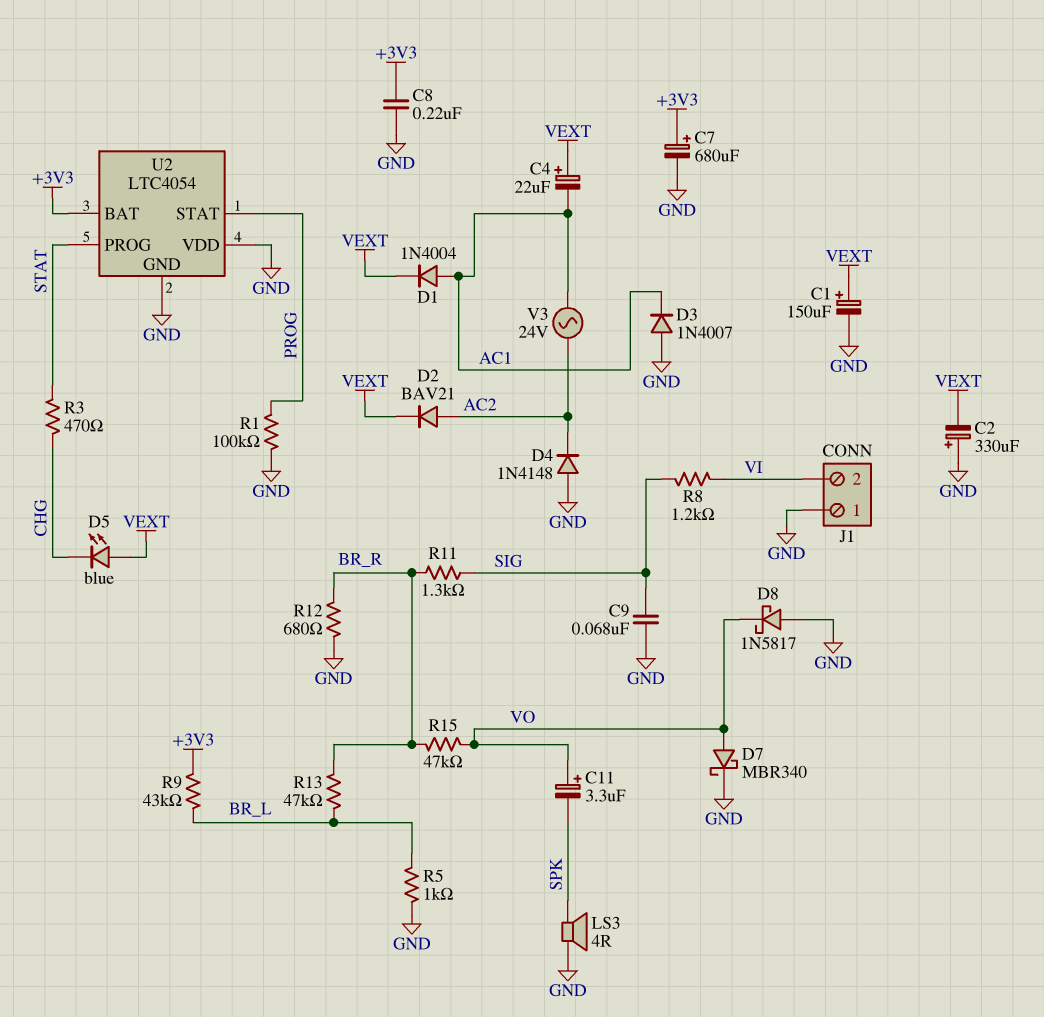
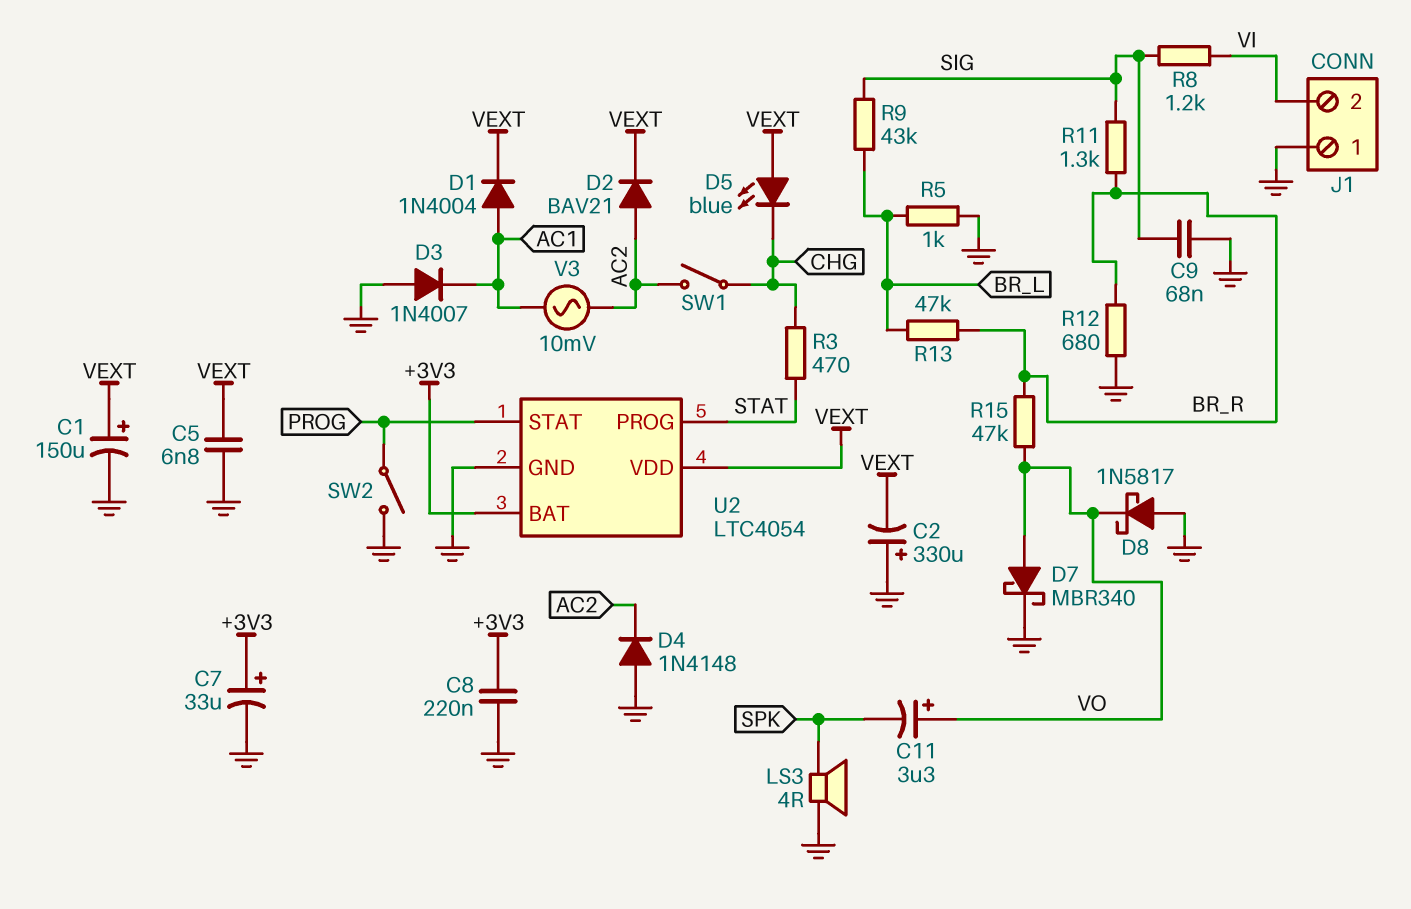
C4: 22uF (plus VEXT, minus AC1) -> none
C5: none -> 6.8nF (GND, VEXT)
C7: 680uF (plus +3V3, minus GND) -> 33uF (plus +3V3, minus GND)
R1: 100k (GND, PROG) -> none
R9: 43k (+3V3, BR_L) -> 43k (BR_L, SIG)
SW1: none -> switch (AC2, CHG)
SW2: none -> switch (GND, PROG)
U2 pin VDD: GND -> VEXT
V3: AC 24V (AC1, AC2) -> AC 10mV (AC1, AC2)

